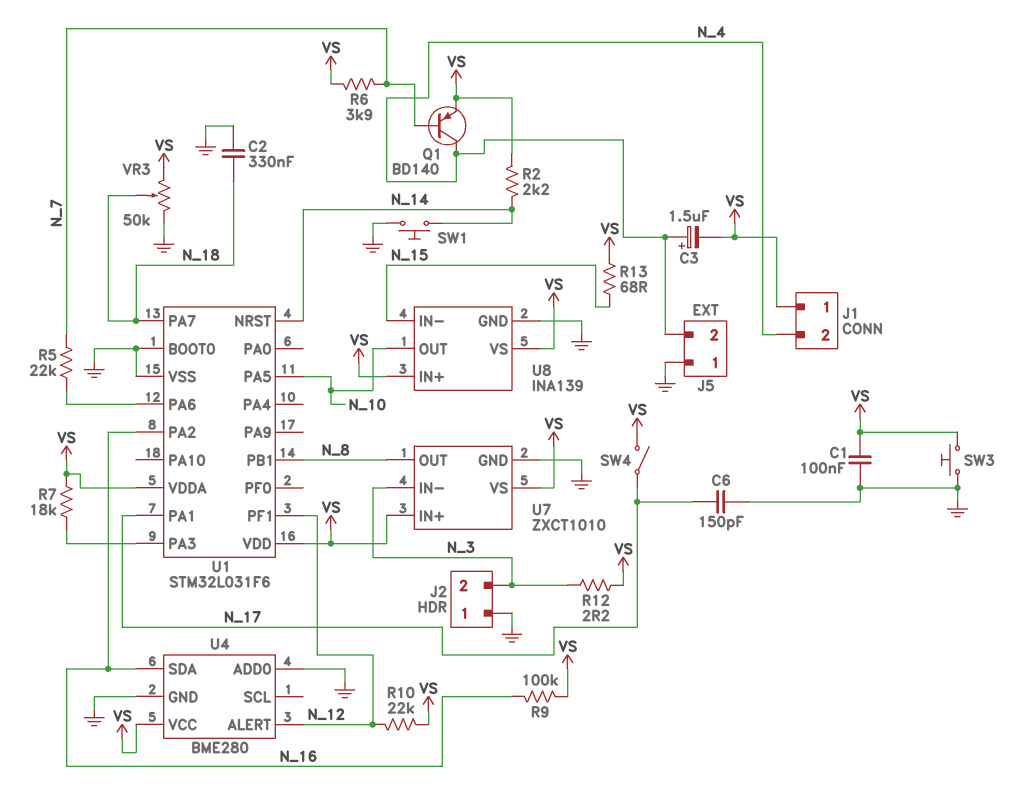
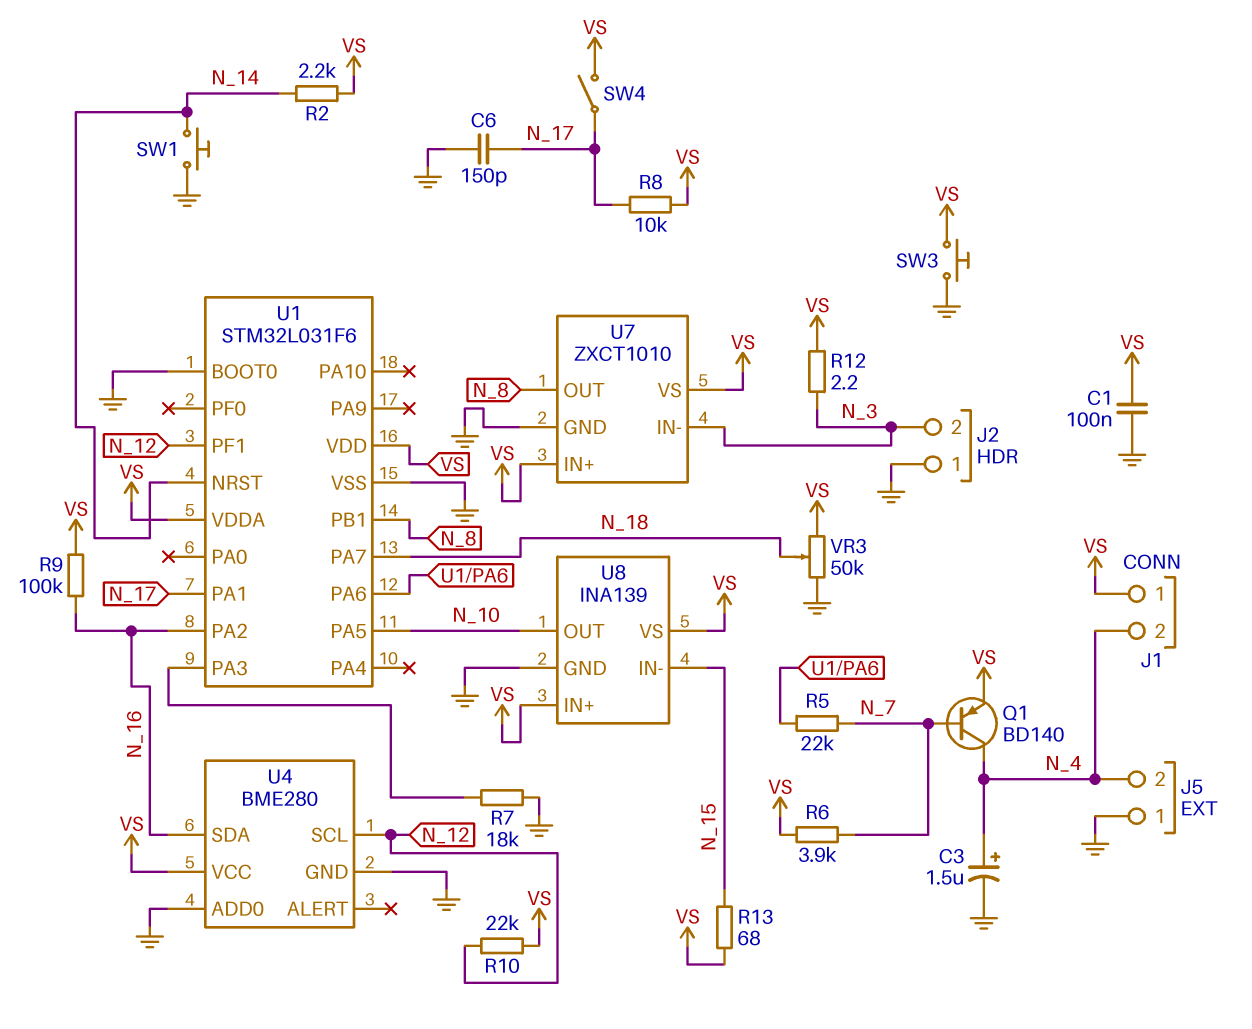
C2: 330nF (GND, N_18) -> none
C3: 1.5uF (plus N_4, minus VS) -> 1.5uF (plus N_4, minus GND)
R7: 18k (U1/PA3, VS) -> 18k (GND, U1/PA3)
R8: none -> 10k (N_17, VS)
U4 pin ALERT: N_12 -> none
U4 pin SCL: none -> N_12

